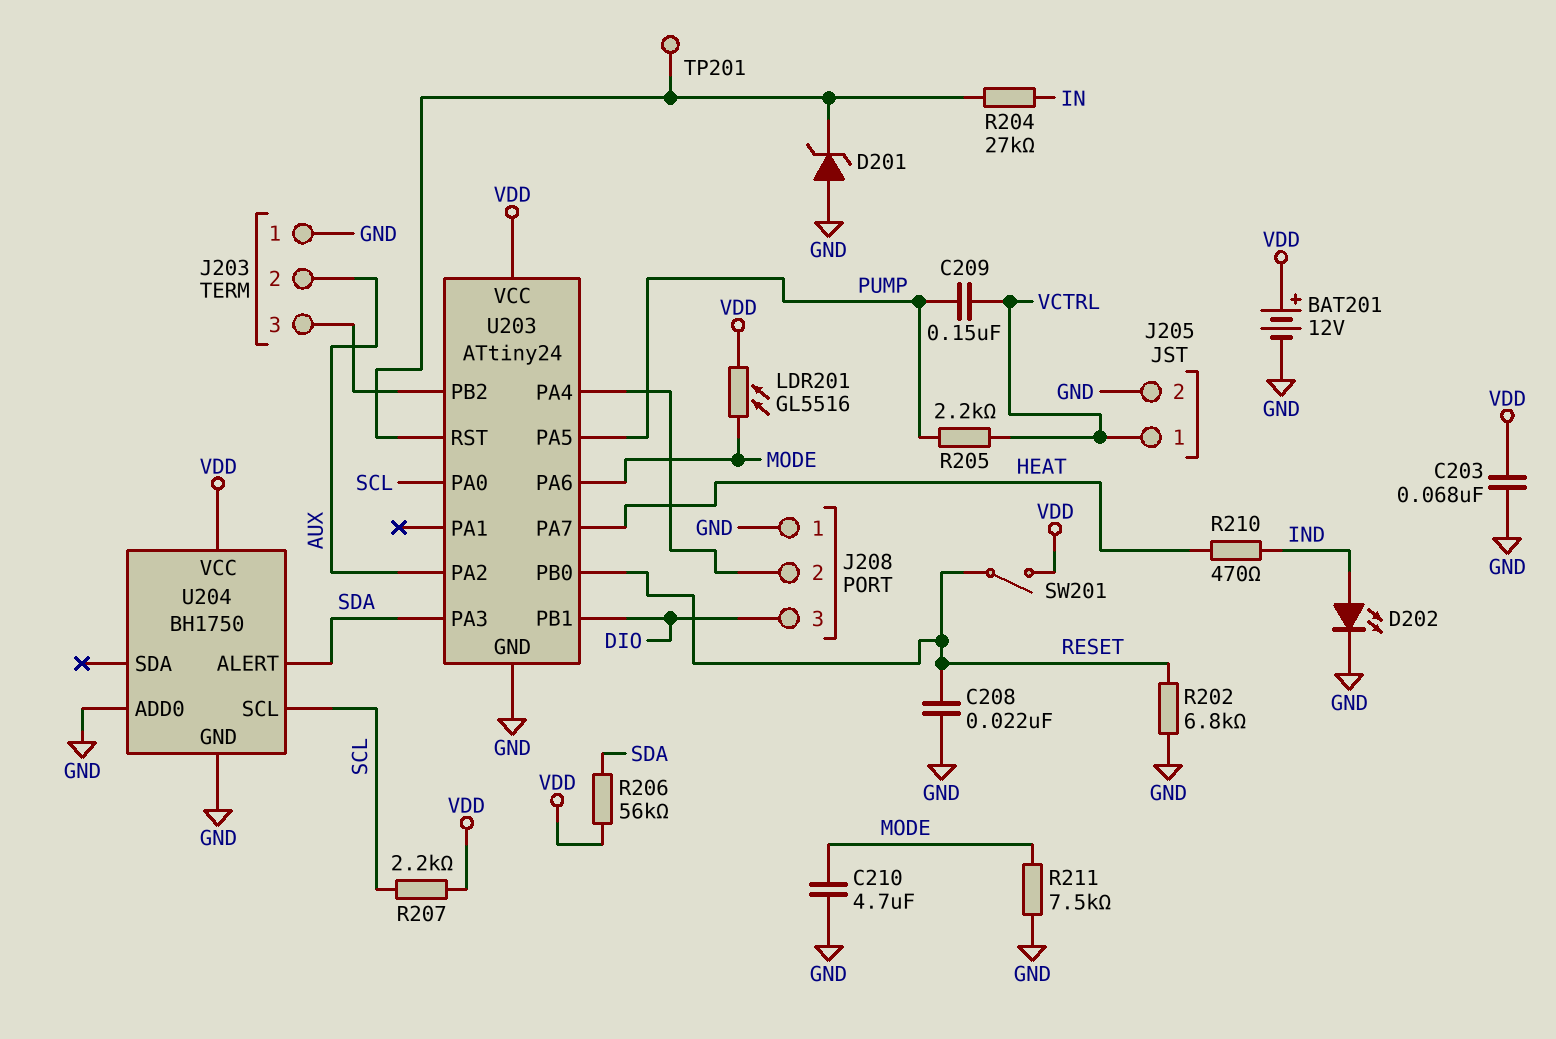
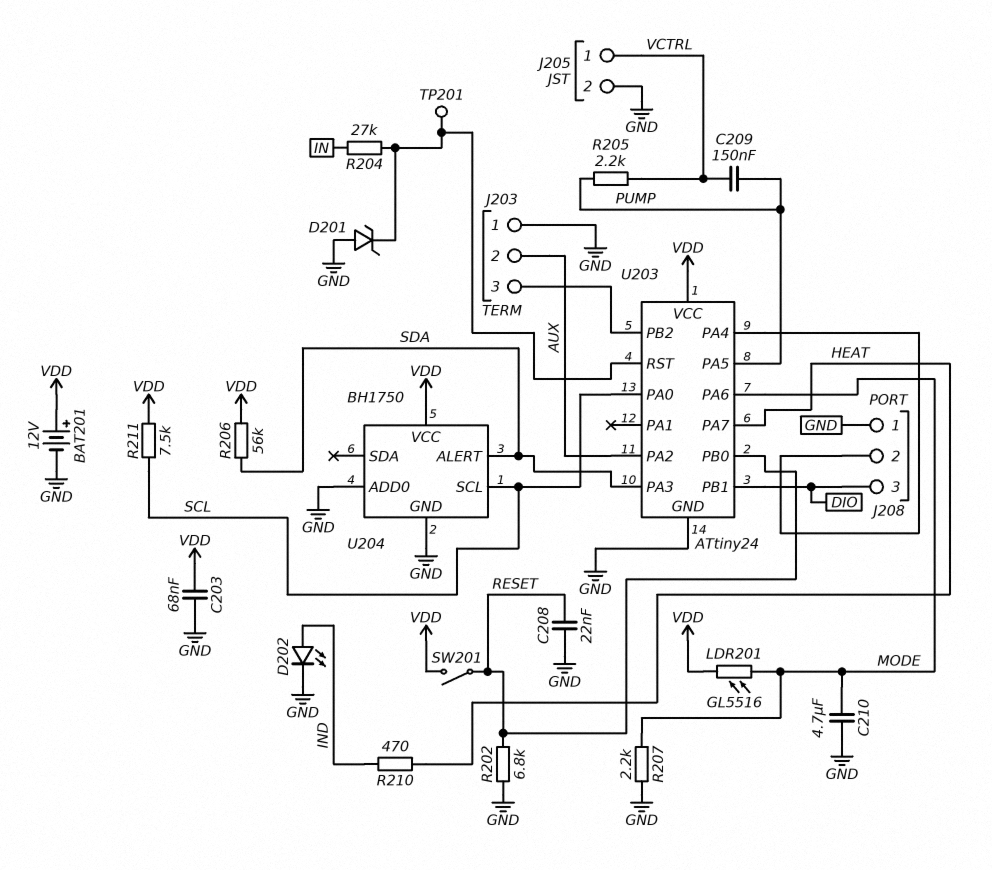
R207: 2.2k (SCL, VDD) -> 2.2k (GND, MODE)
R211: 7.5k (GND, MODE) -> 7.5k (SCL, VDD)

